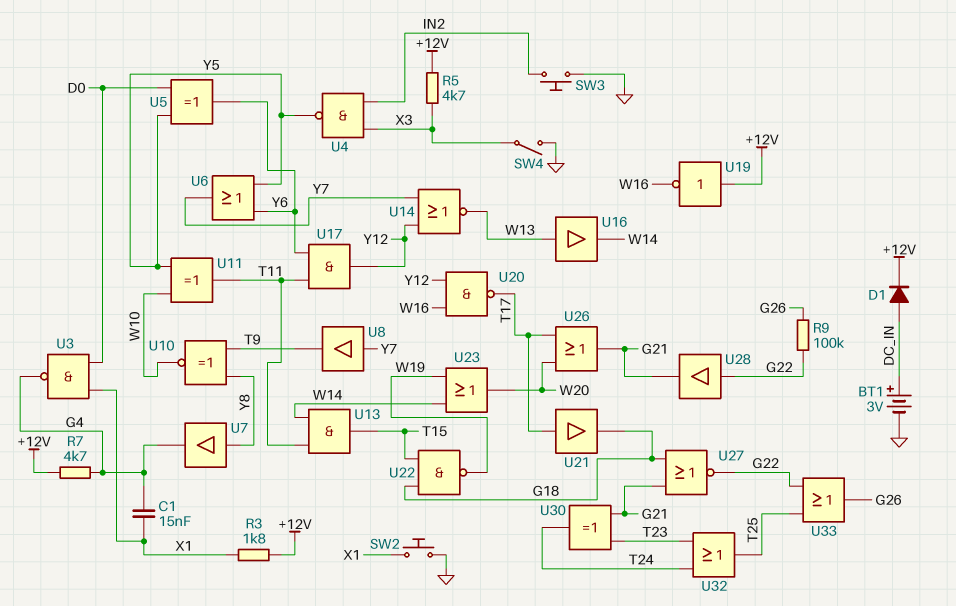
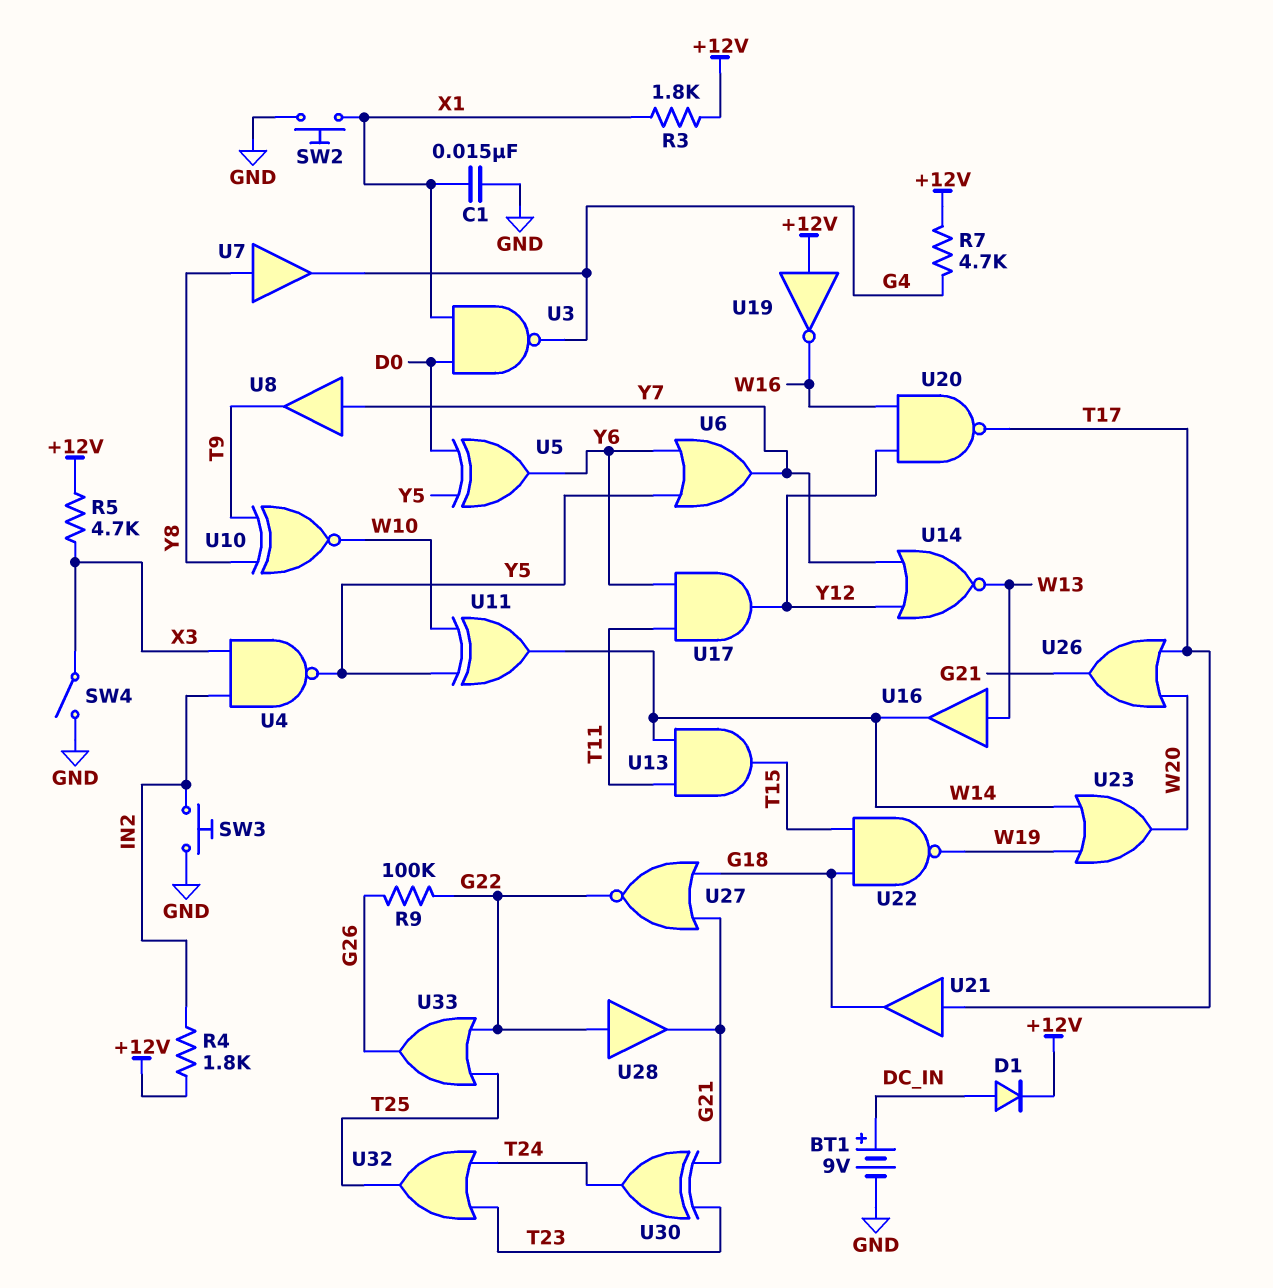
BT1: 3V (plus DC_IN, minus GND) -> 9V (plus DC_IN, minus GND)
C1: 15nF (G4, X1) -> 15nF (GND, X1)
R4: none -> 1.8k (+12V, IN2)
U11: XOR (in W10, in Y5, out T11) -> XOR (in W10, in Y5, out W14)

